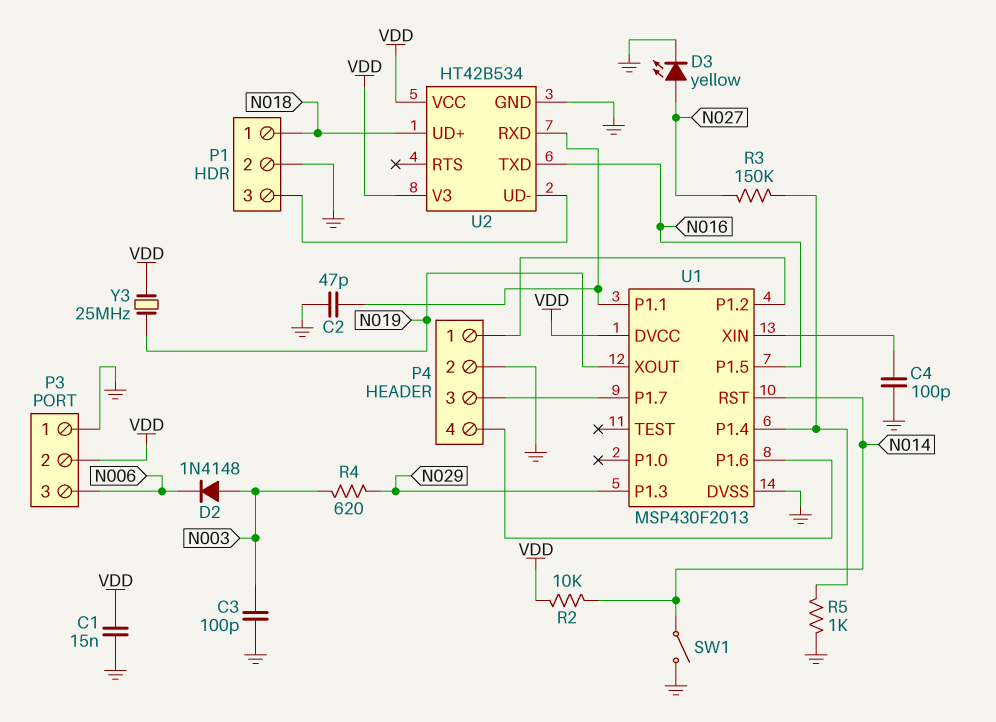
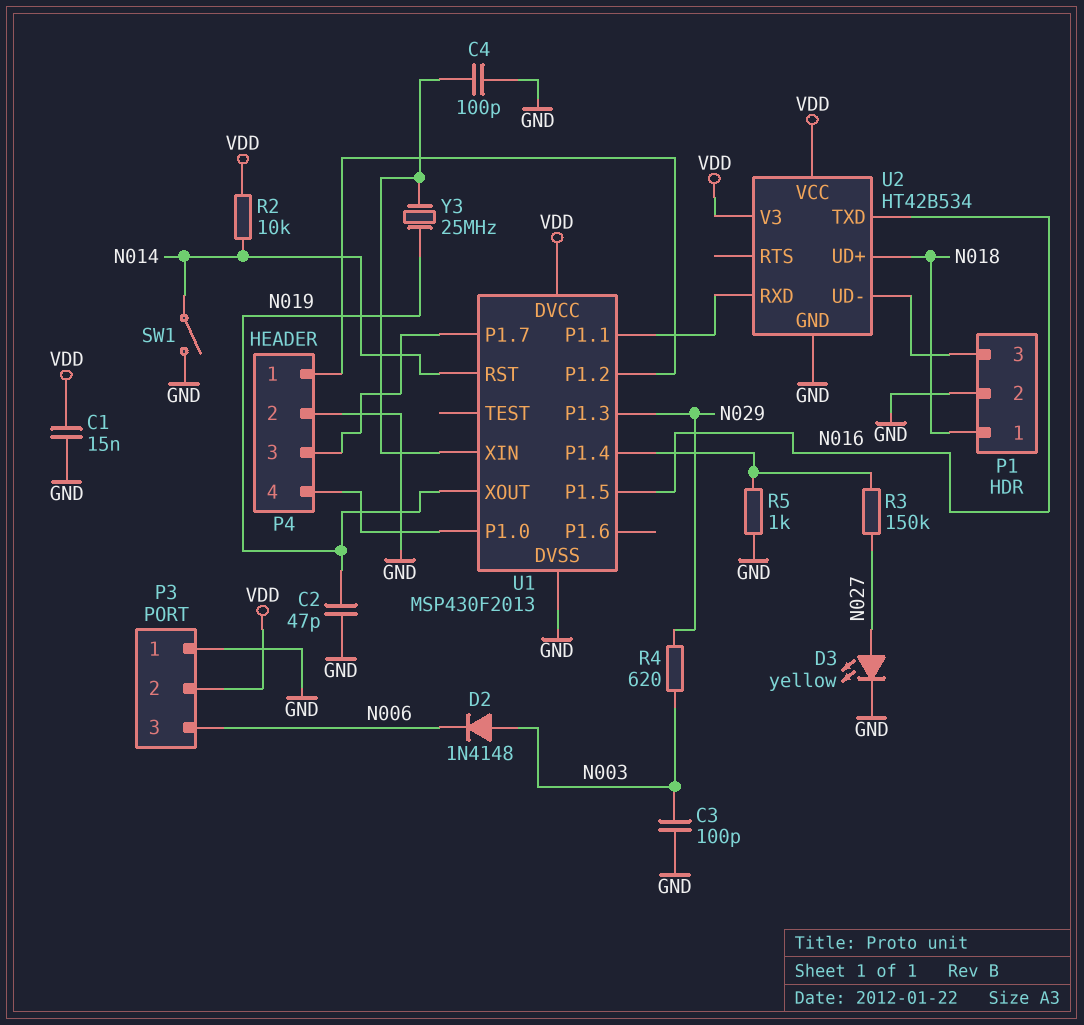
C2: 47pF (GND, U1/P1.1) -> 47pF (GND, N019)
U1 pin P1.0: none -> P4/4
U1 pin P1.6: P4/4 -> none
Y3: 25MHz (N019, VDD) -> 25MHz (N019, U1/XIN)

